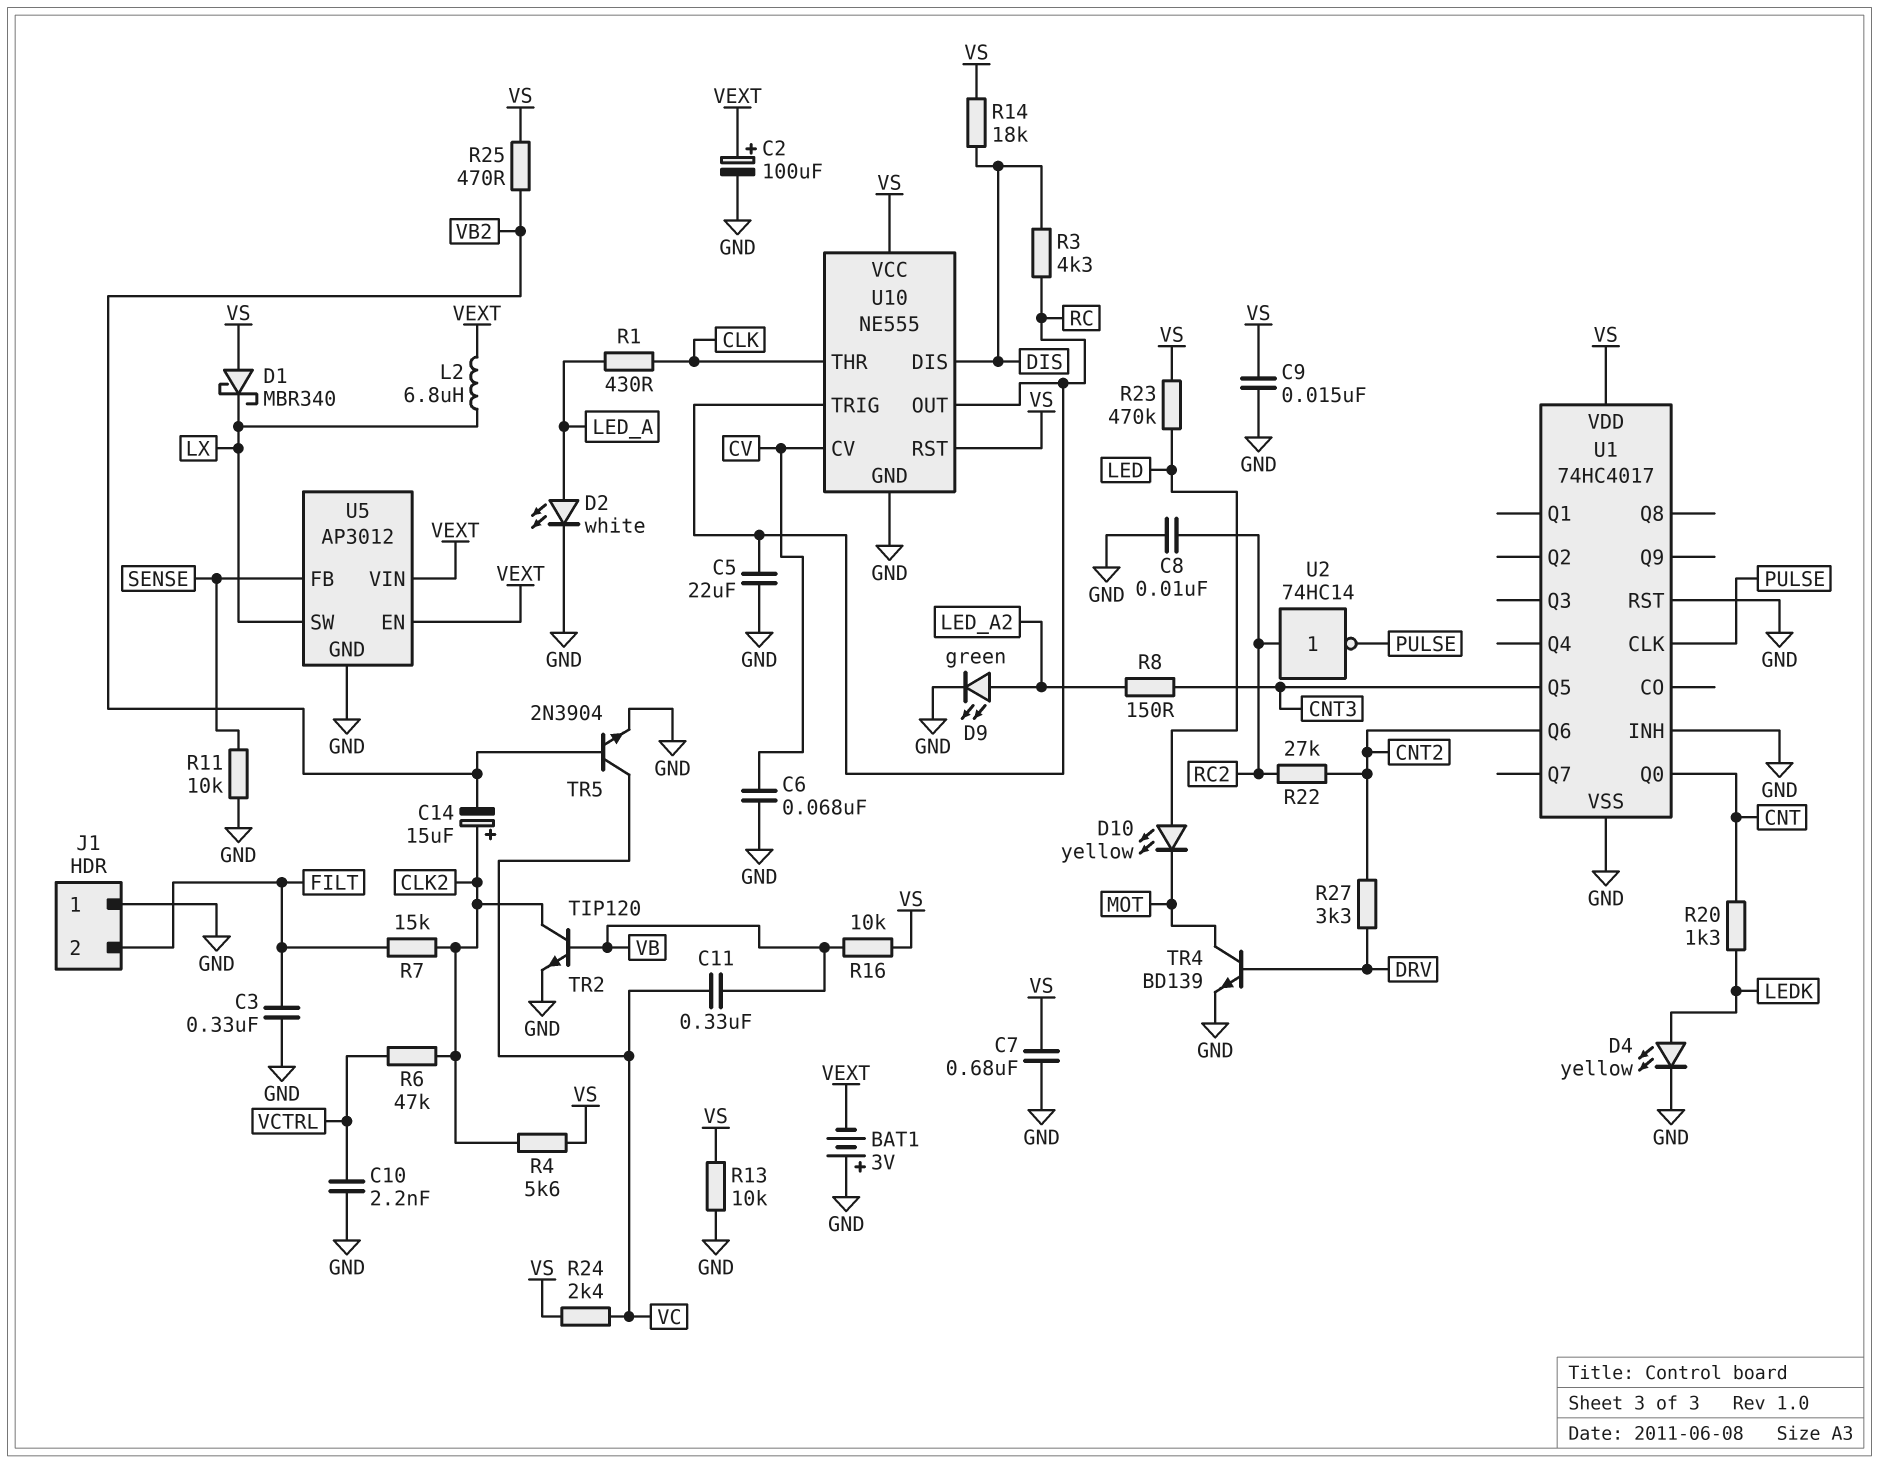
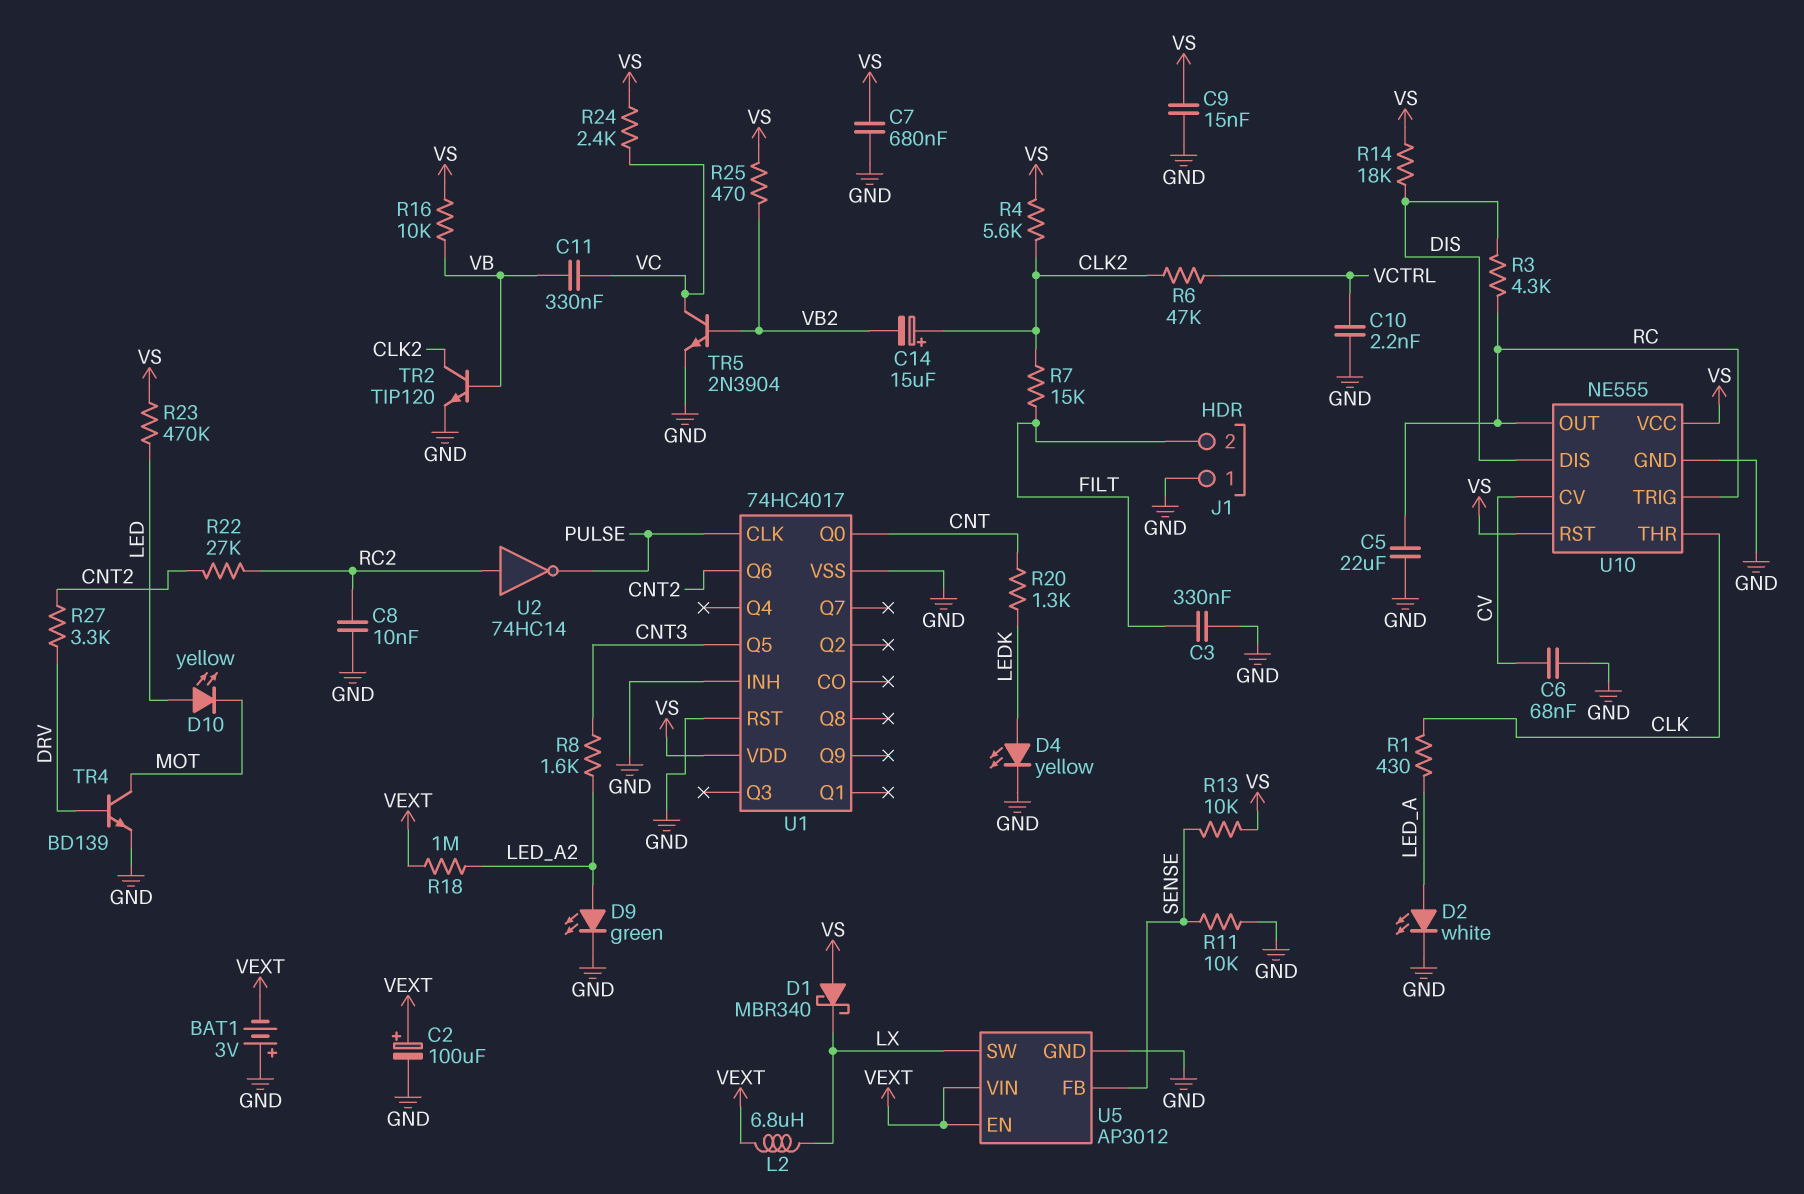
R8: 150 (CNT3, LED_A2) -> 1.6k (CNT3, LED_A2)
R13: 10k (GND, VS) -> 10k (SENSE, VS)
R18: none -> 1M (LED_A2, VEXT)

